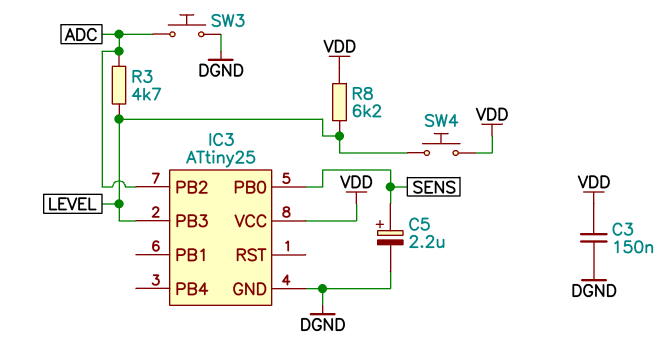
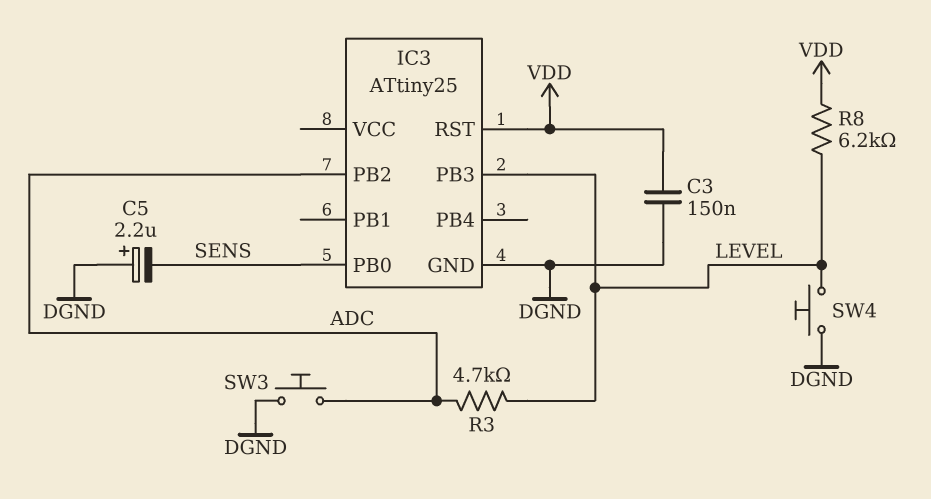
C5: 2.2uF (plus SENS, minus DGND) -> 2.2uF (plus DGND, minus SENS)
IC3 pin RST: none -> VDD
IC3 pin VCC: VDD -> none
SW4: button (LEVEL, VDD) -> button (DGND, LEVEL)

